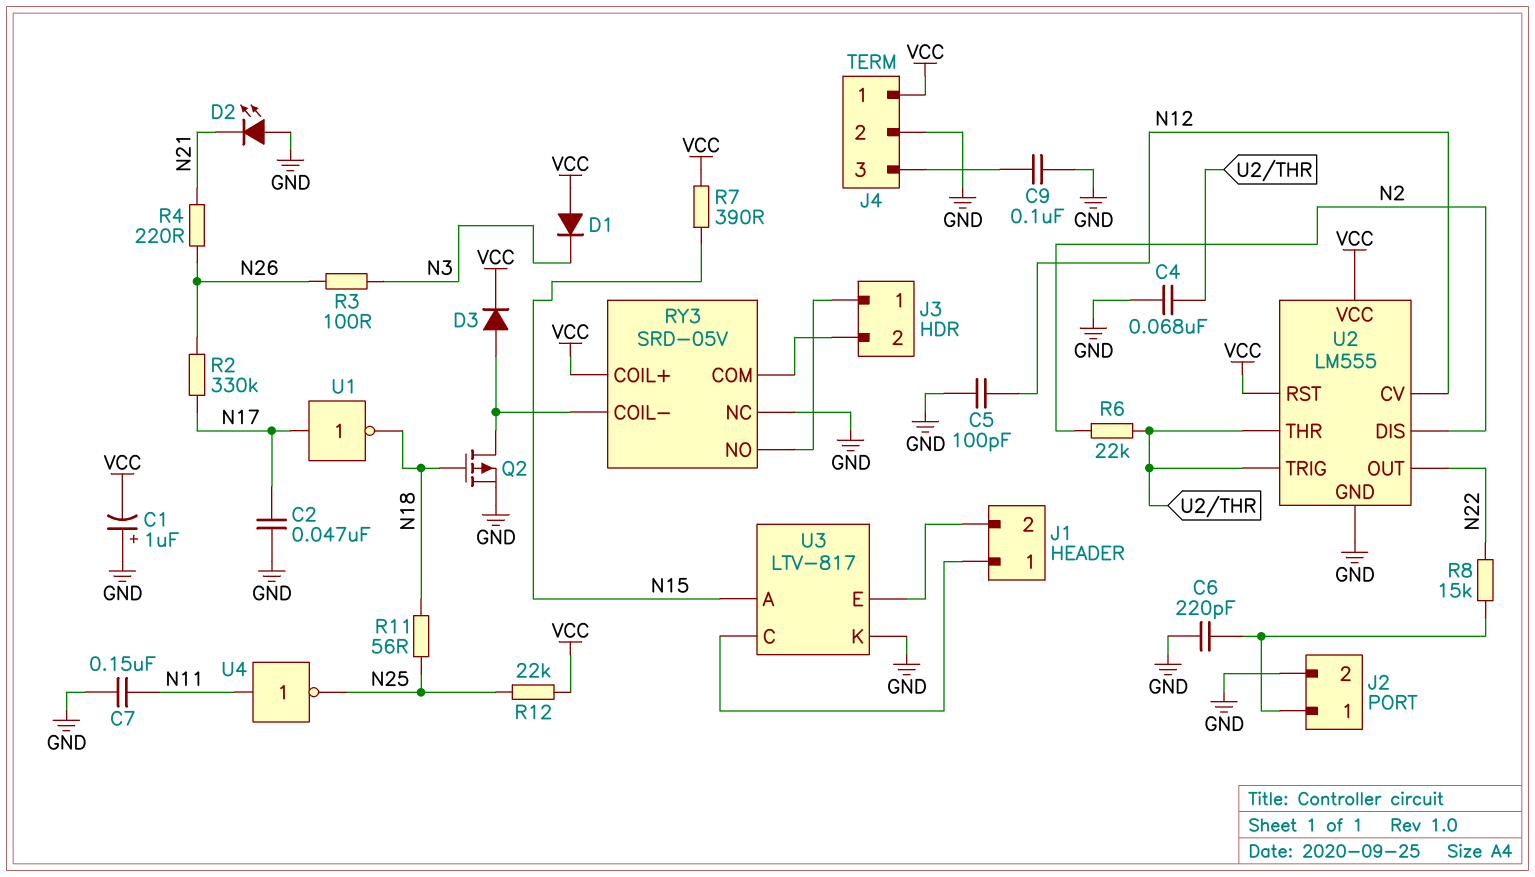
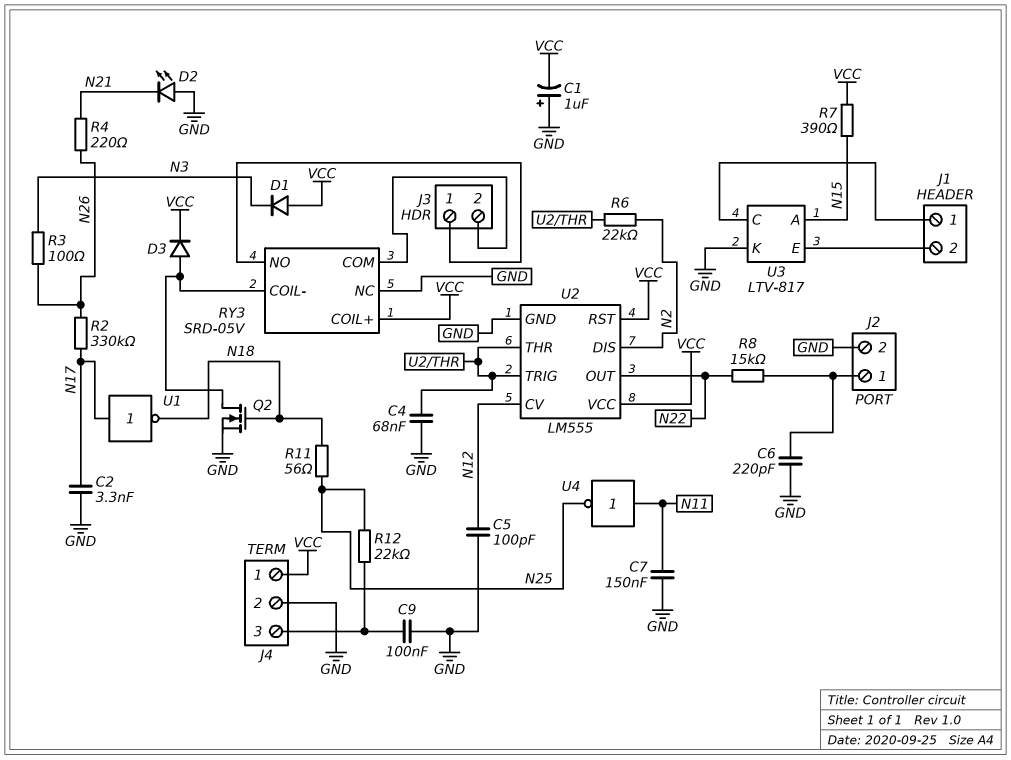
C2: 47nF (GND, N17) -> 3.3nF (GND, N17)
Q2: PMOS (G N18, D RY3/COIL-, S GND) -> NMOS (G N18, D RY3/COIL-, S GND)
R12: 22k (N25, VCC) -> 22k (J4/3, N25)

